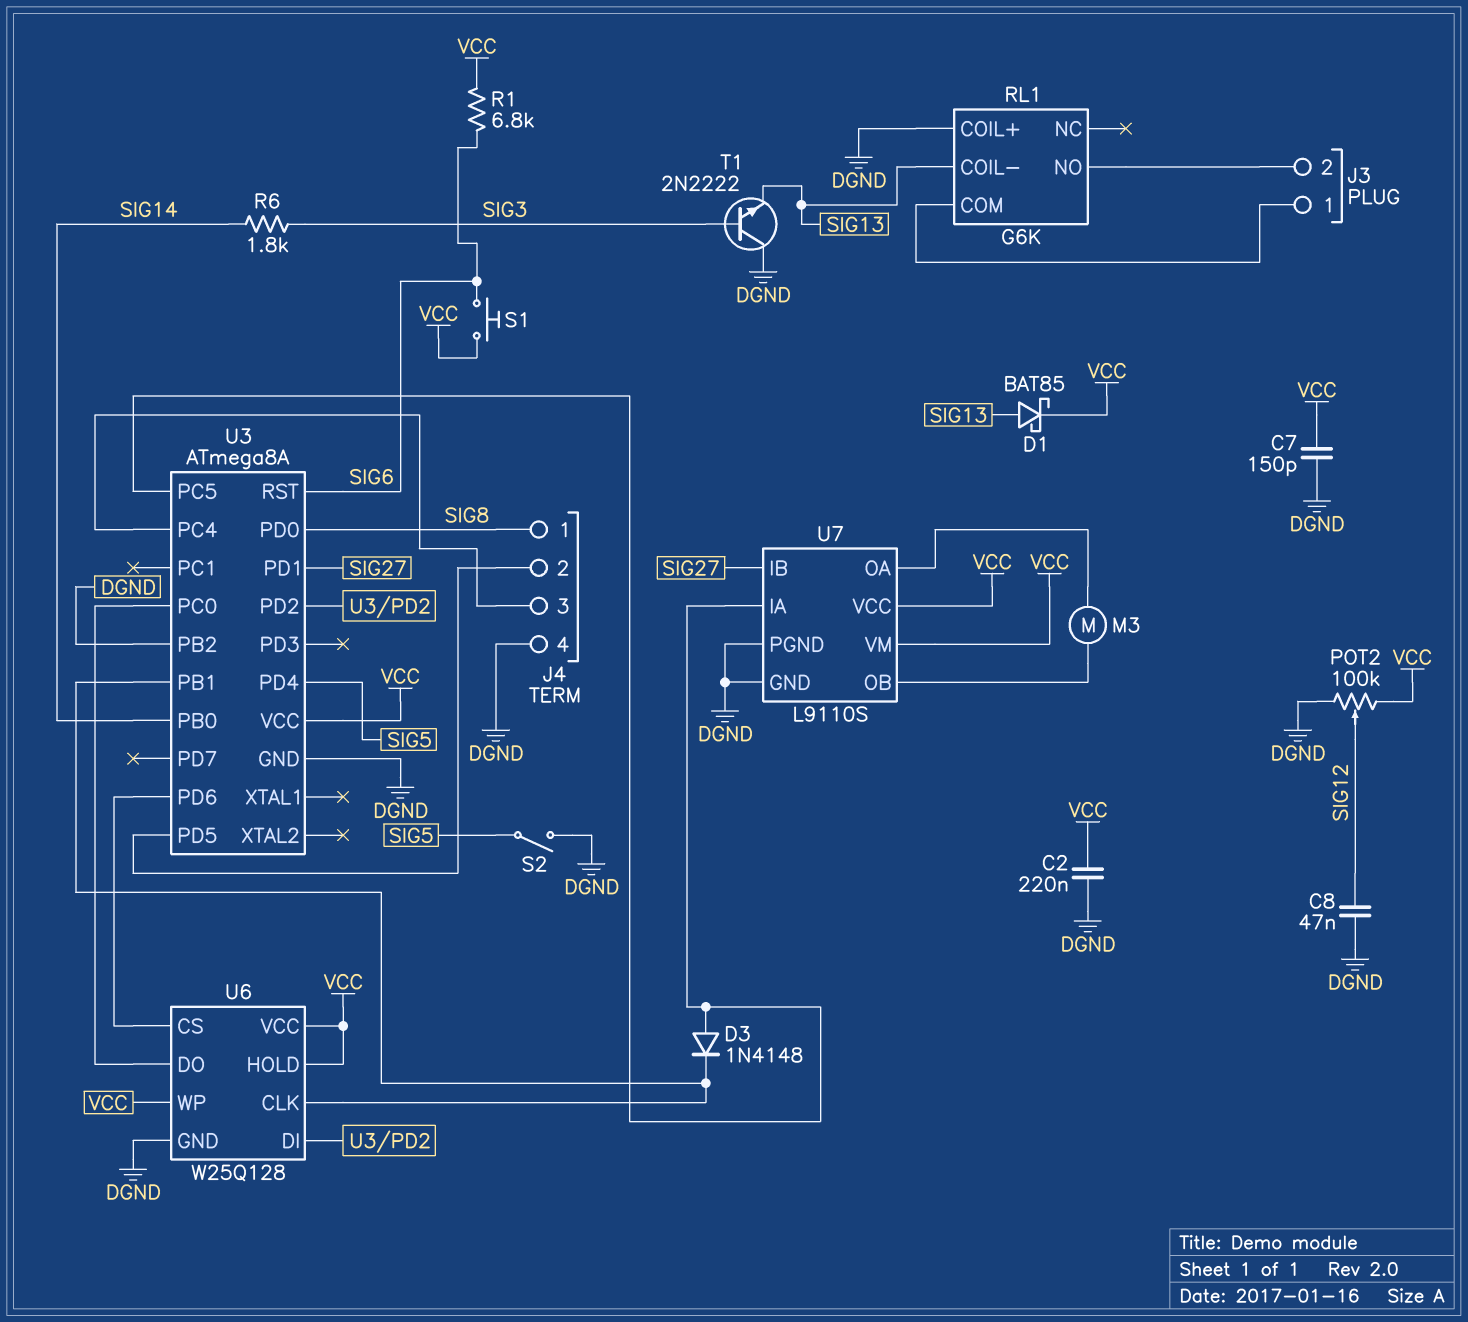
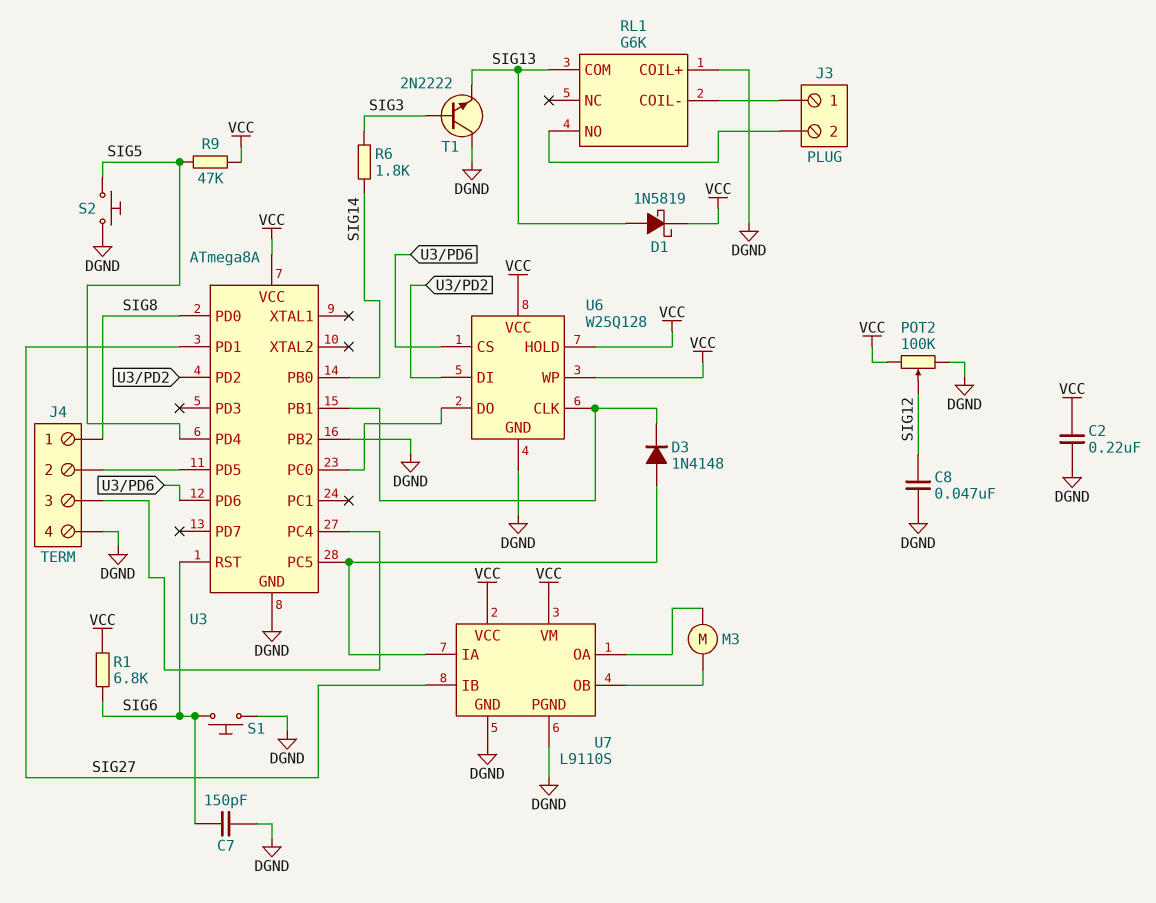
C7: 150pF (DGND, VCC) -> 150pF (DGND, SIG6)
D1: schottky BAT85 (A SIG13, K VCC) -> schottky 1N5819 (A SIG13, K VCC)
R9: none -> 47k (SIG5, VCC)
RL1 pin COIL-: SIG13 -> J3/1
RL1 pin COM: J3/1 -> SIG13
S1: button (SIG6, VCC) -> button (DGND, SIG6)
S2: switch (DGND, SIG5) -> button (DGND, SIG5)

